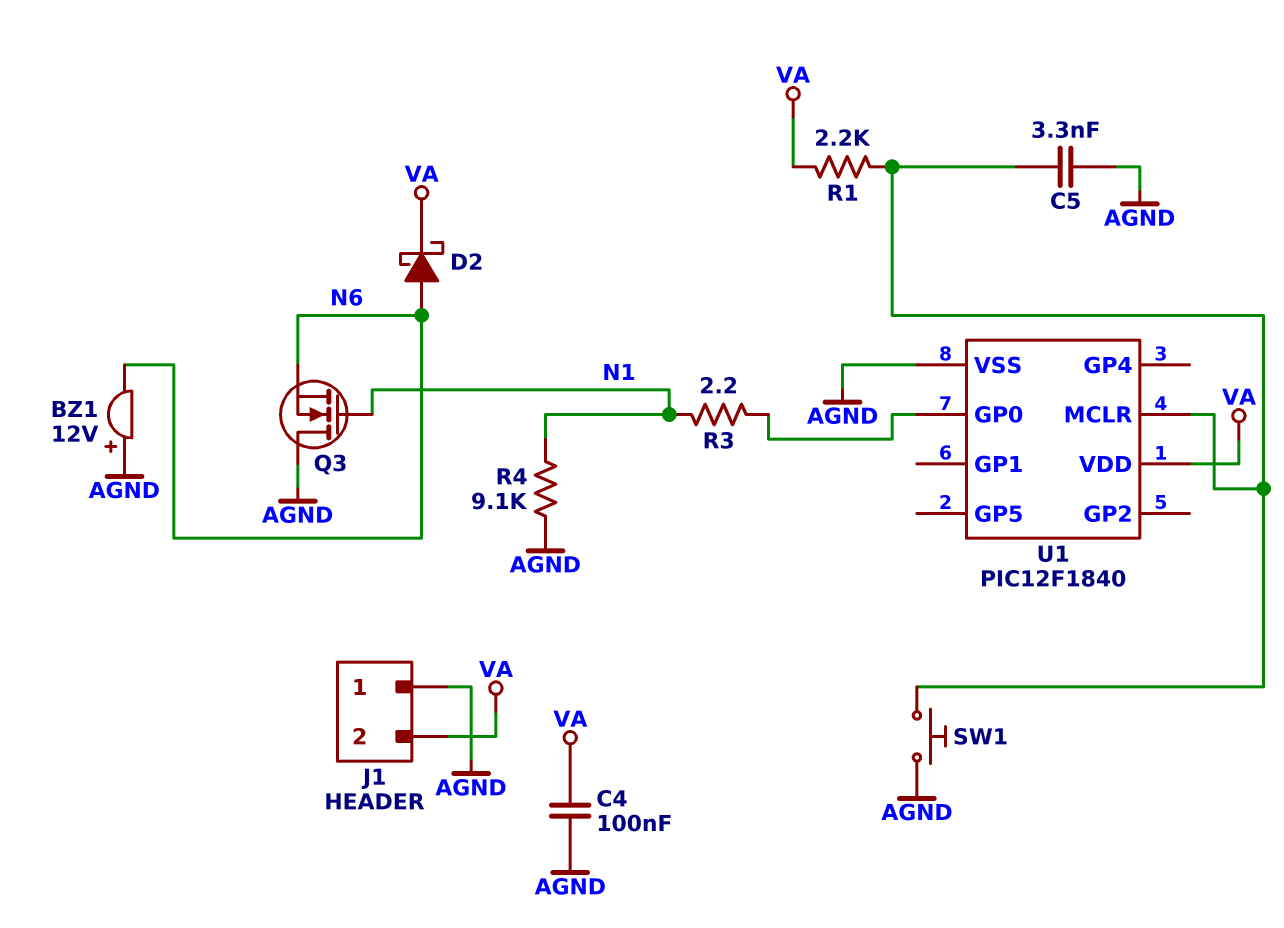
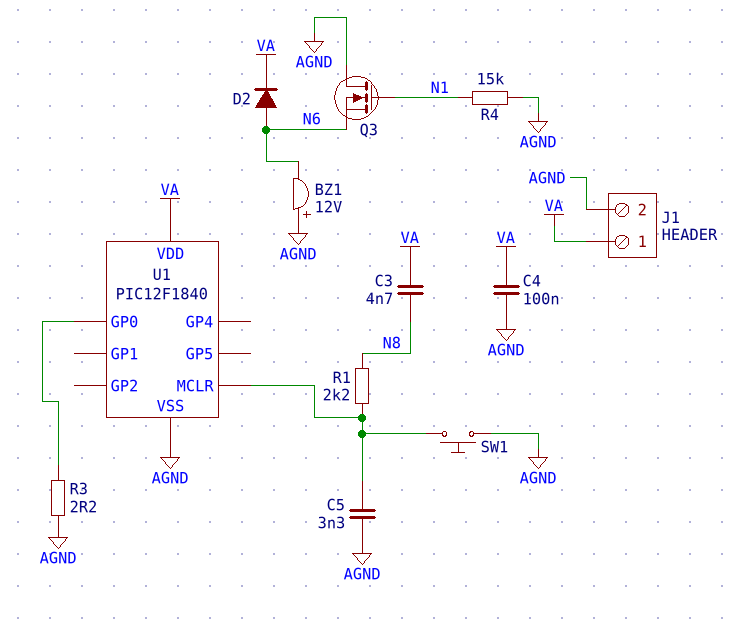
C3: none -> 4.7nF (N8, VA)
D2: schottky (A N6, K VA) -> diode (A N6, K VA)
J1 pin 1: AGND -> VA
J1 pin 2: VA -> AGND
R1: 2.2k (U1/MCLR, VA) -> 2.2k (N8, U1/MCLR)
R3: 2.2 (N1, U1/GP0) -> 2.2 (AGND, U1/GP0)
R4: 9.1k (AGND, N1) -> 15k (AGND, N1)

